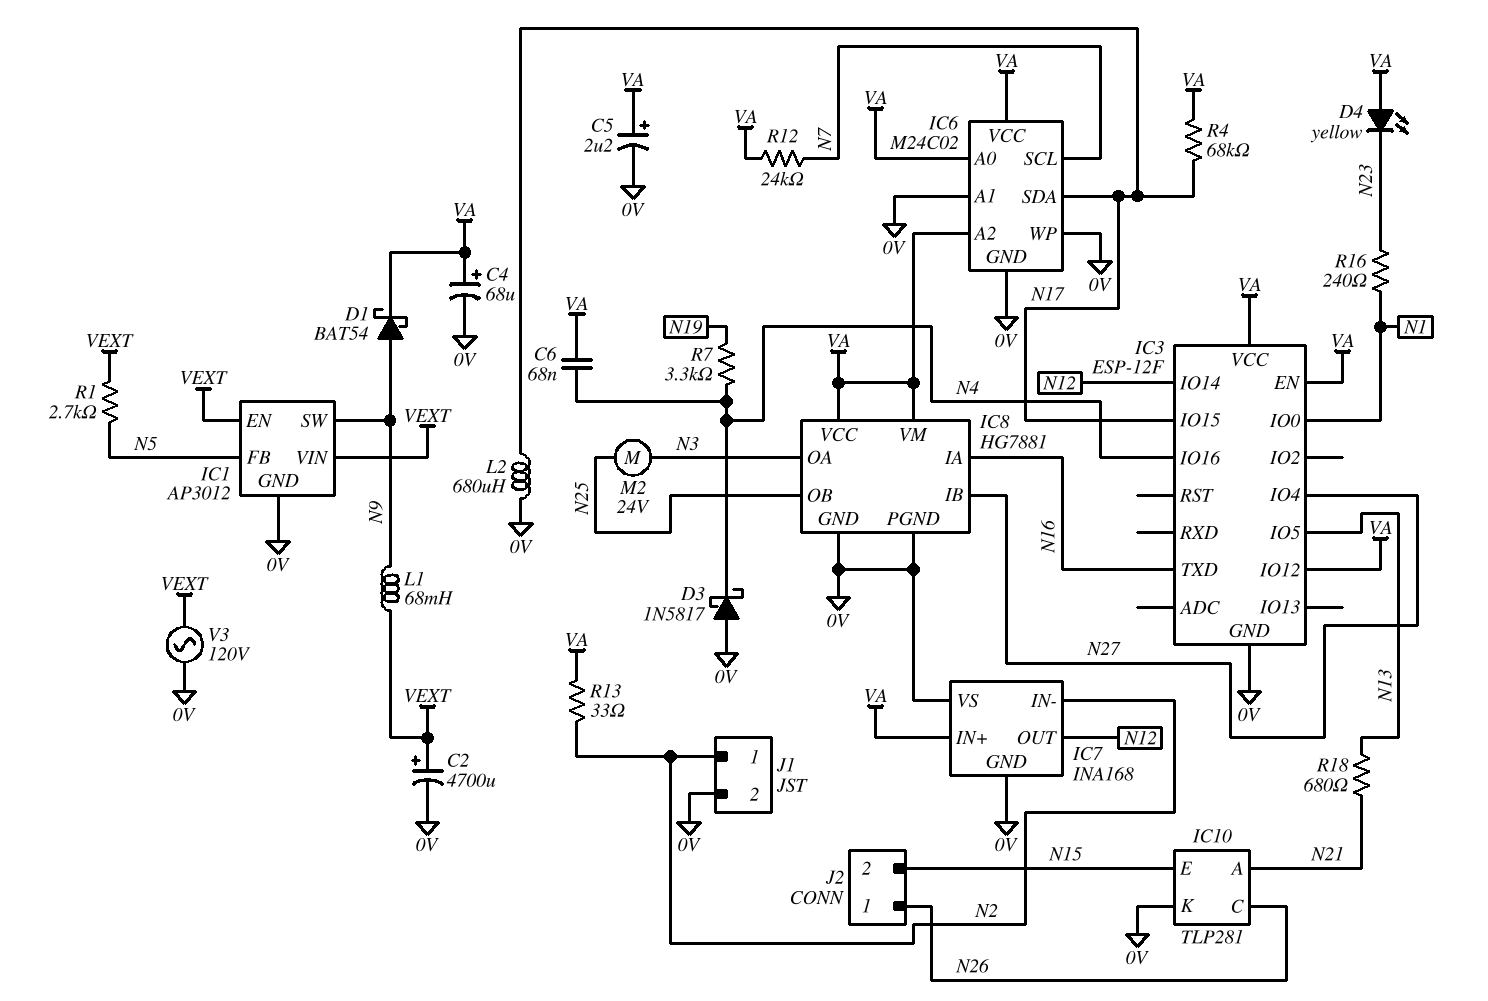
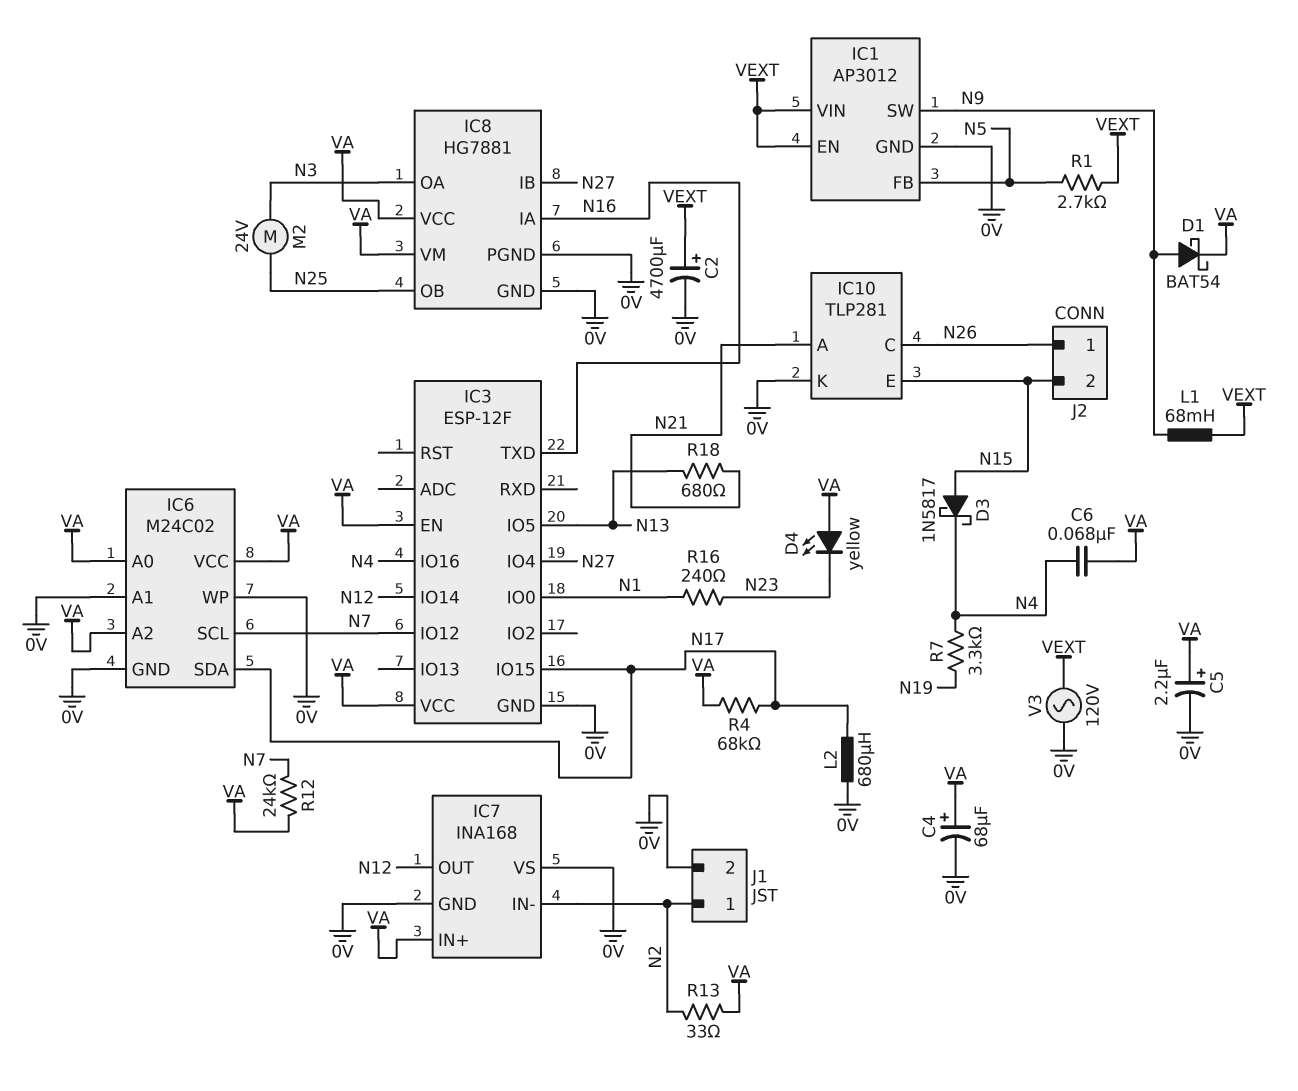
D3: schottky 1N5817 (A 0V, K N4) -> schottky 1N5817 (A N15, K N4)
IC3 pin IO12: VA -> N7

